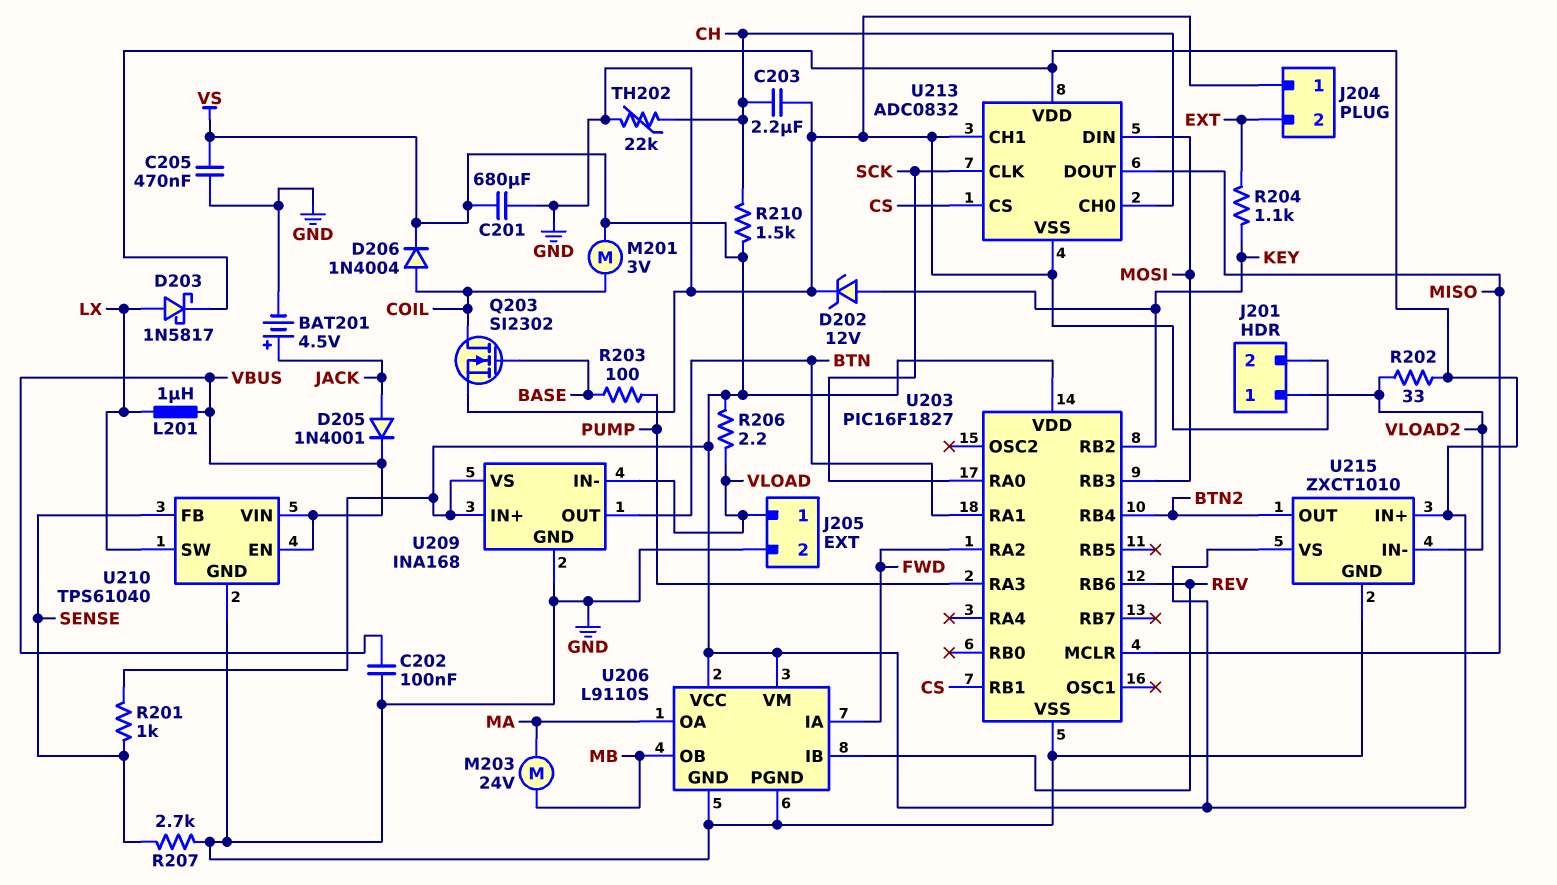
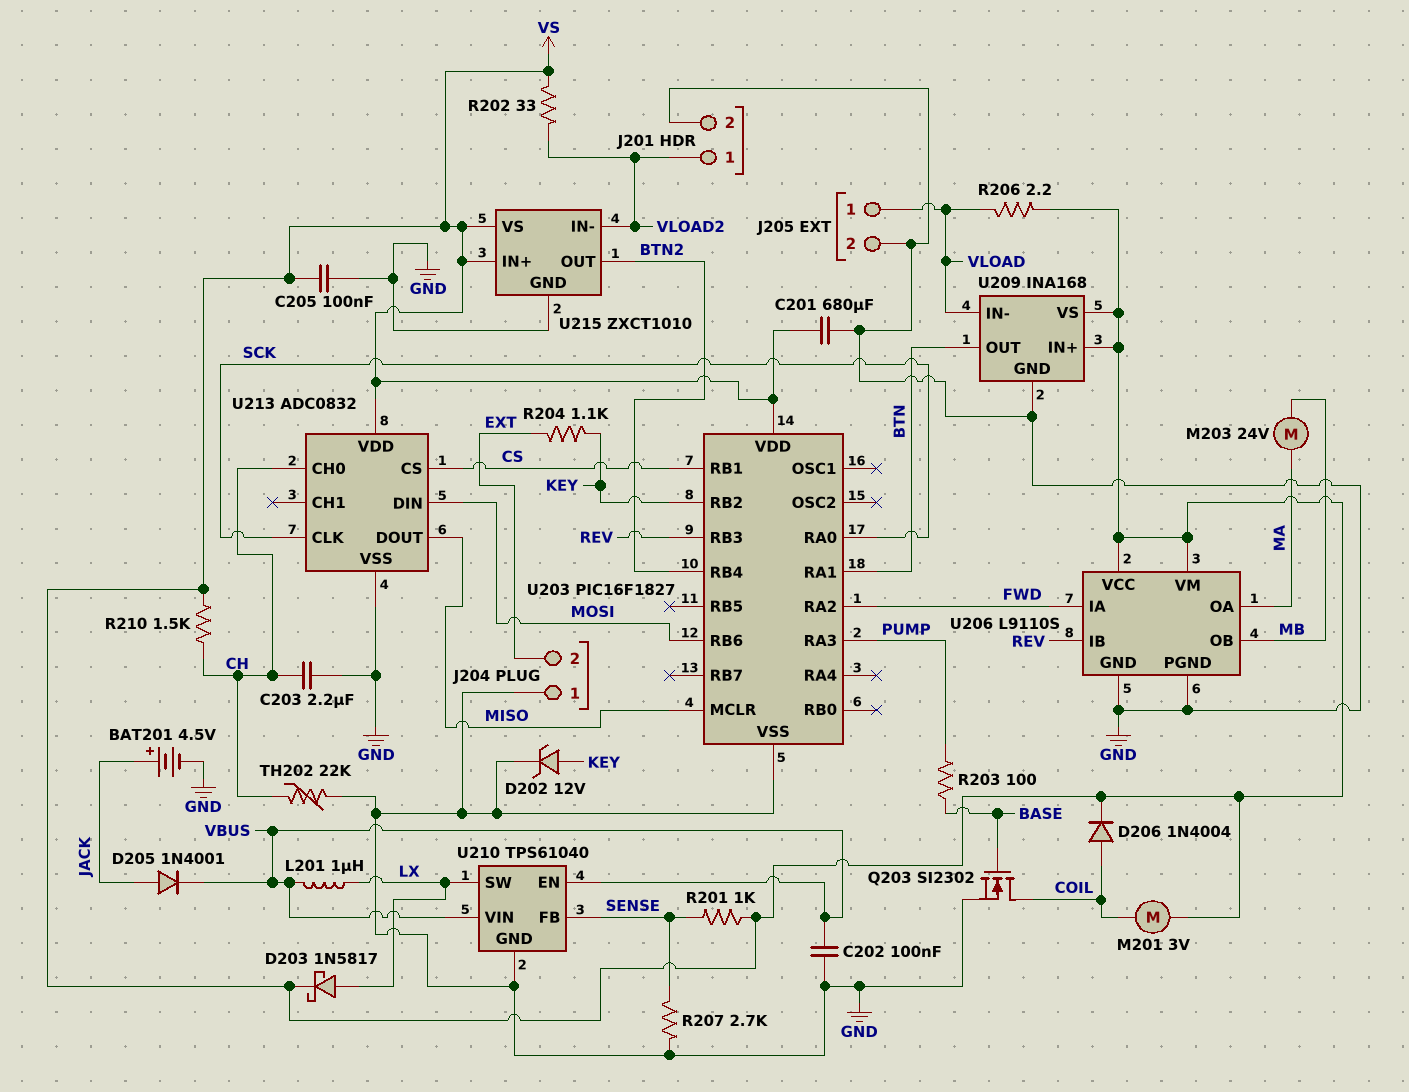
C205: 470nF (GND, VS) -> 100nF (GND, VS)
U203 pin RB3: MOSI -> REV
U203 pin RB6: REV -> MOSI
U213 pin CH1: GND -> none

